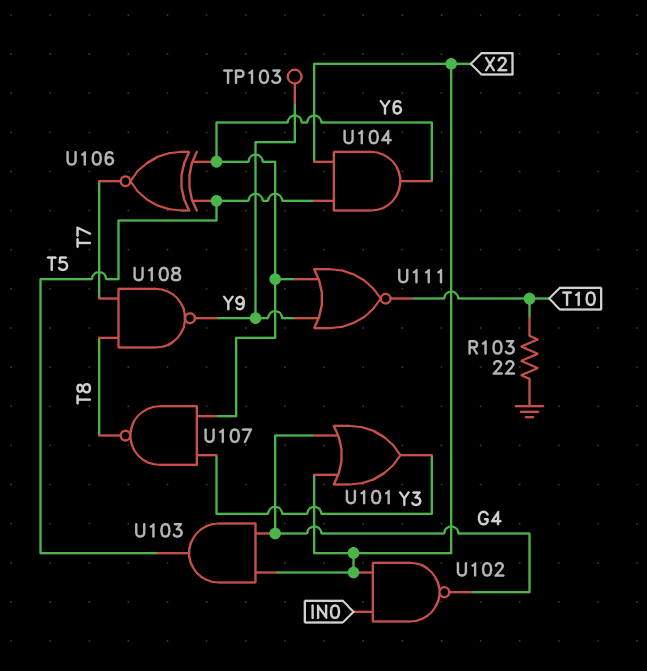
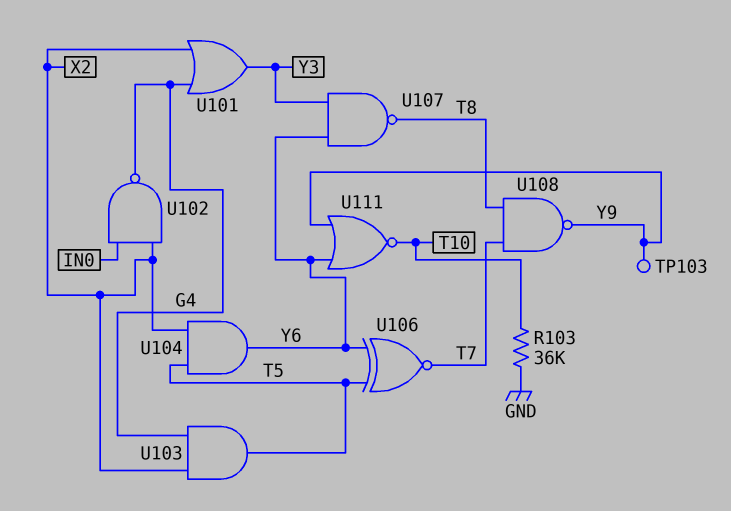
R103: 22 (GND, T10) -> 36k (GND, T10)

